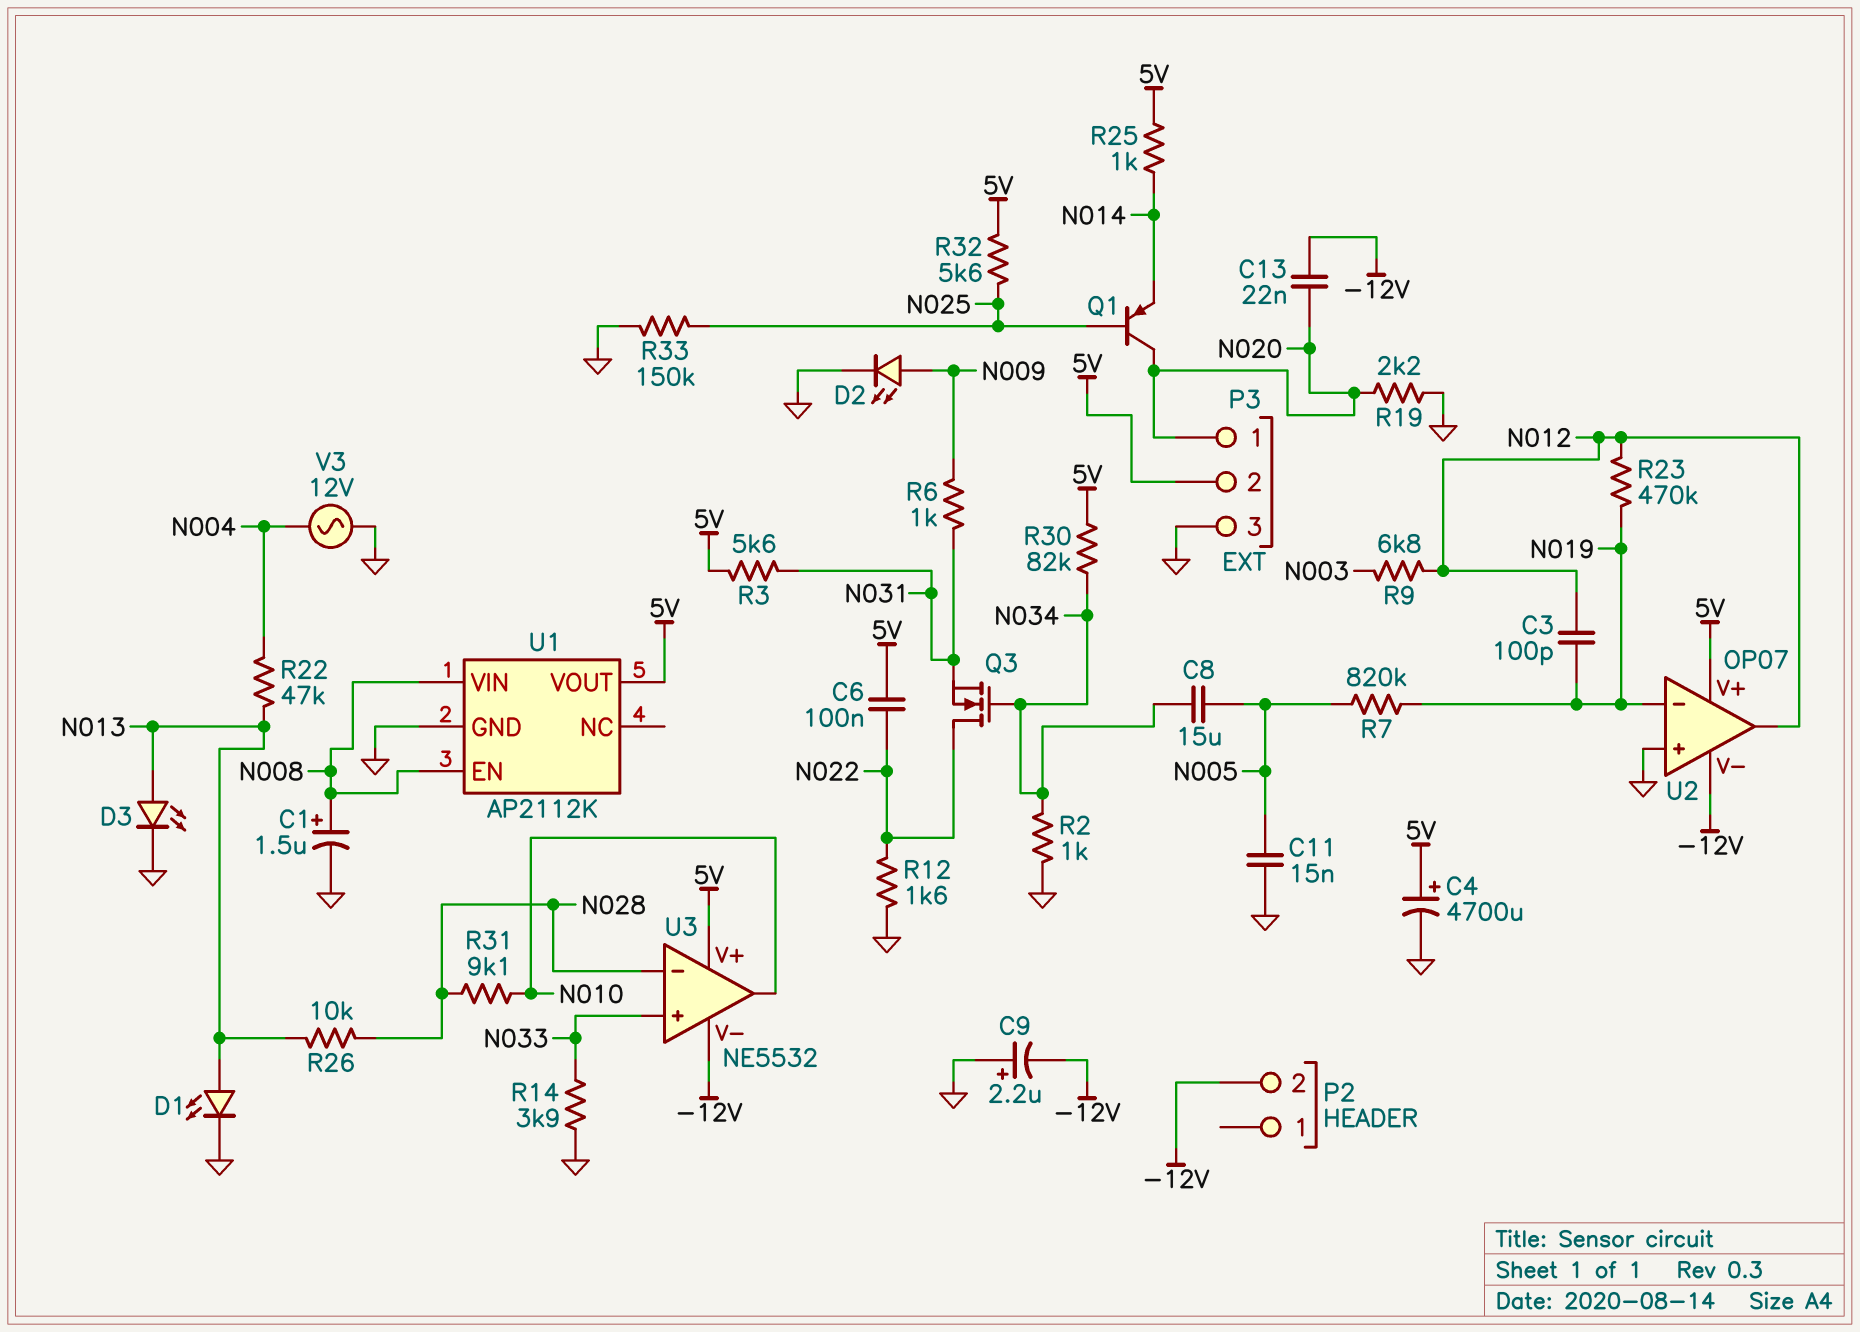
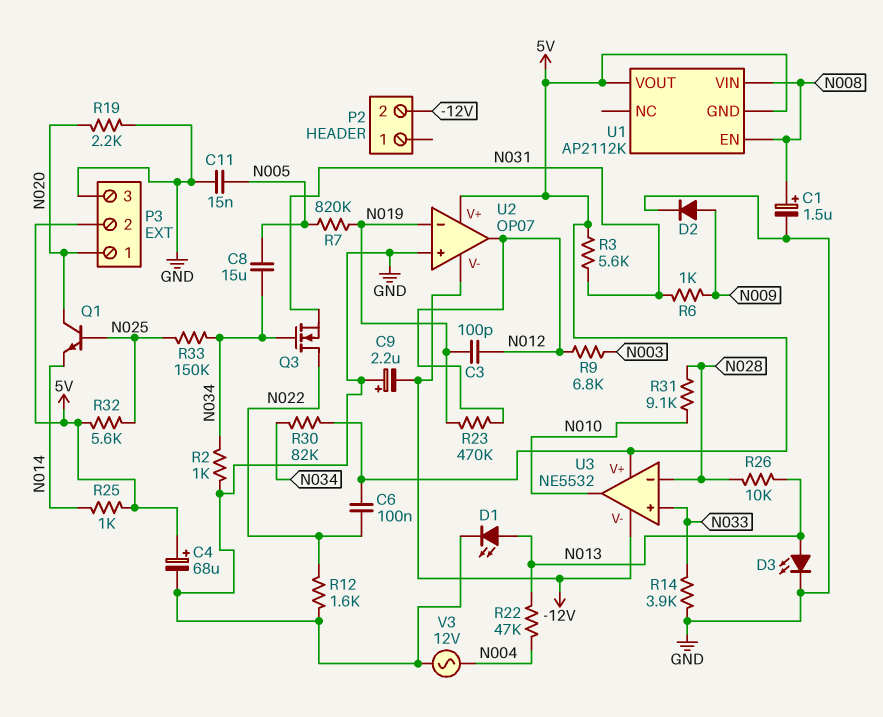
C4: 4700uF (plus 5V, minus GND) -> 68uF (plus 5V, minus GND)
C13: 22nF (-12V, N020) -> none
D2: LED (A N009, K GND) -> diode (A N009, K GND)
Q1: PNP (B N025, C N020, E N014) -> NPN (B N025, C N020, E N014)
R33: 150k (GND, N025) -> 150k (N025, N034)
U1 pin GND: GND -> 5V

